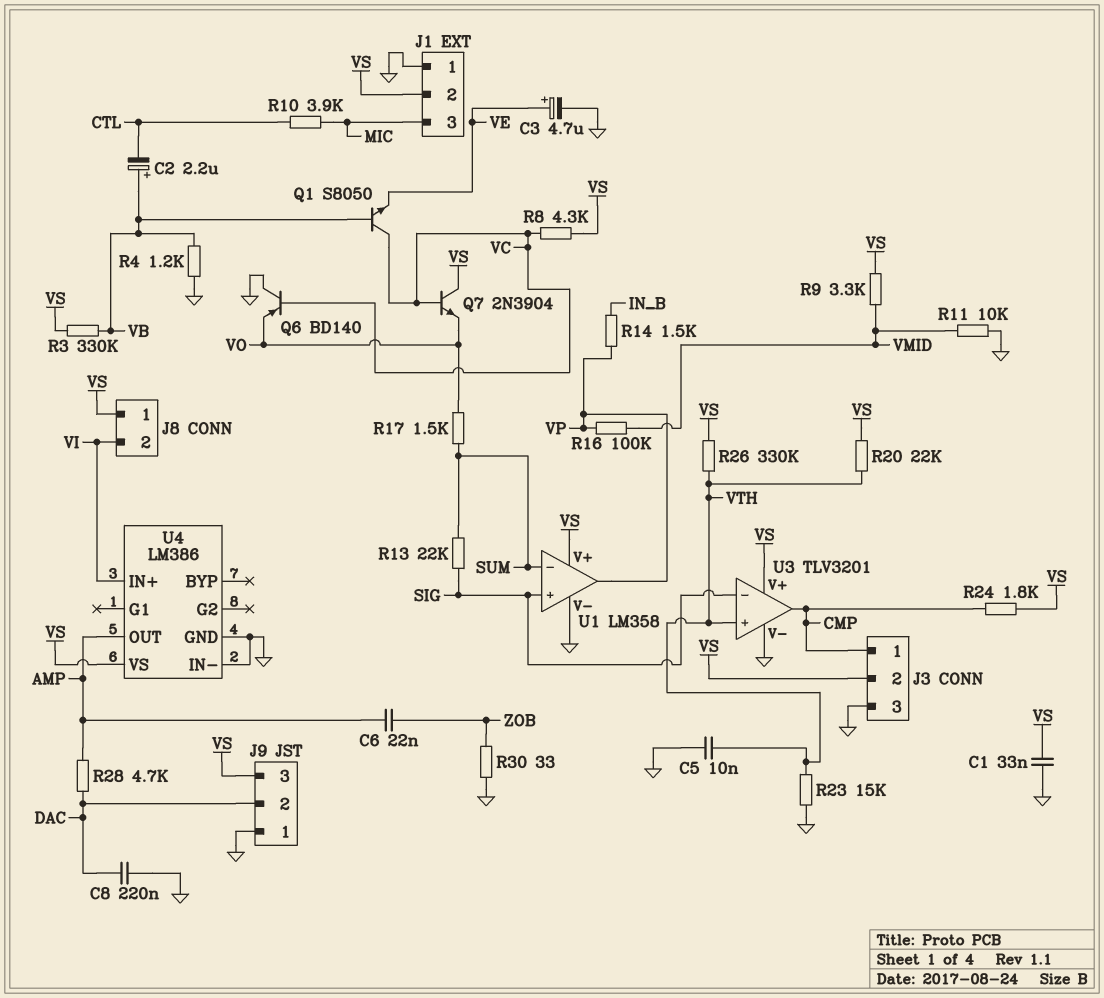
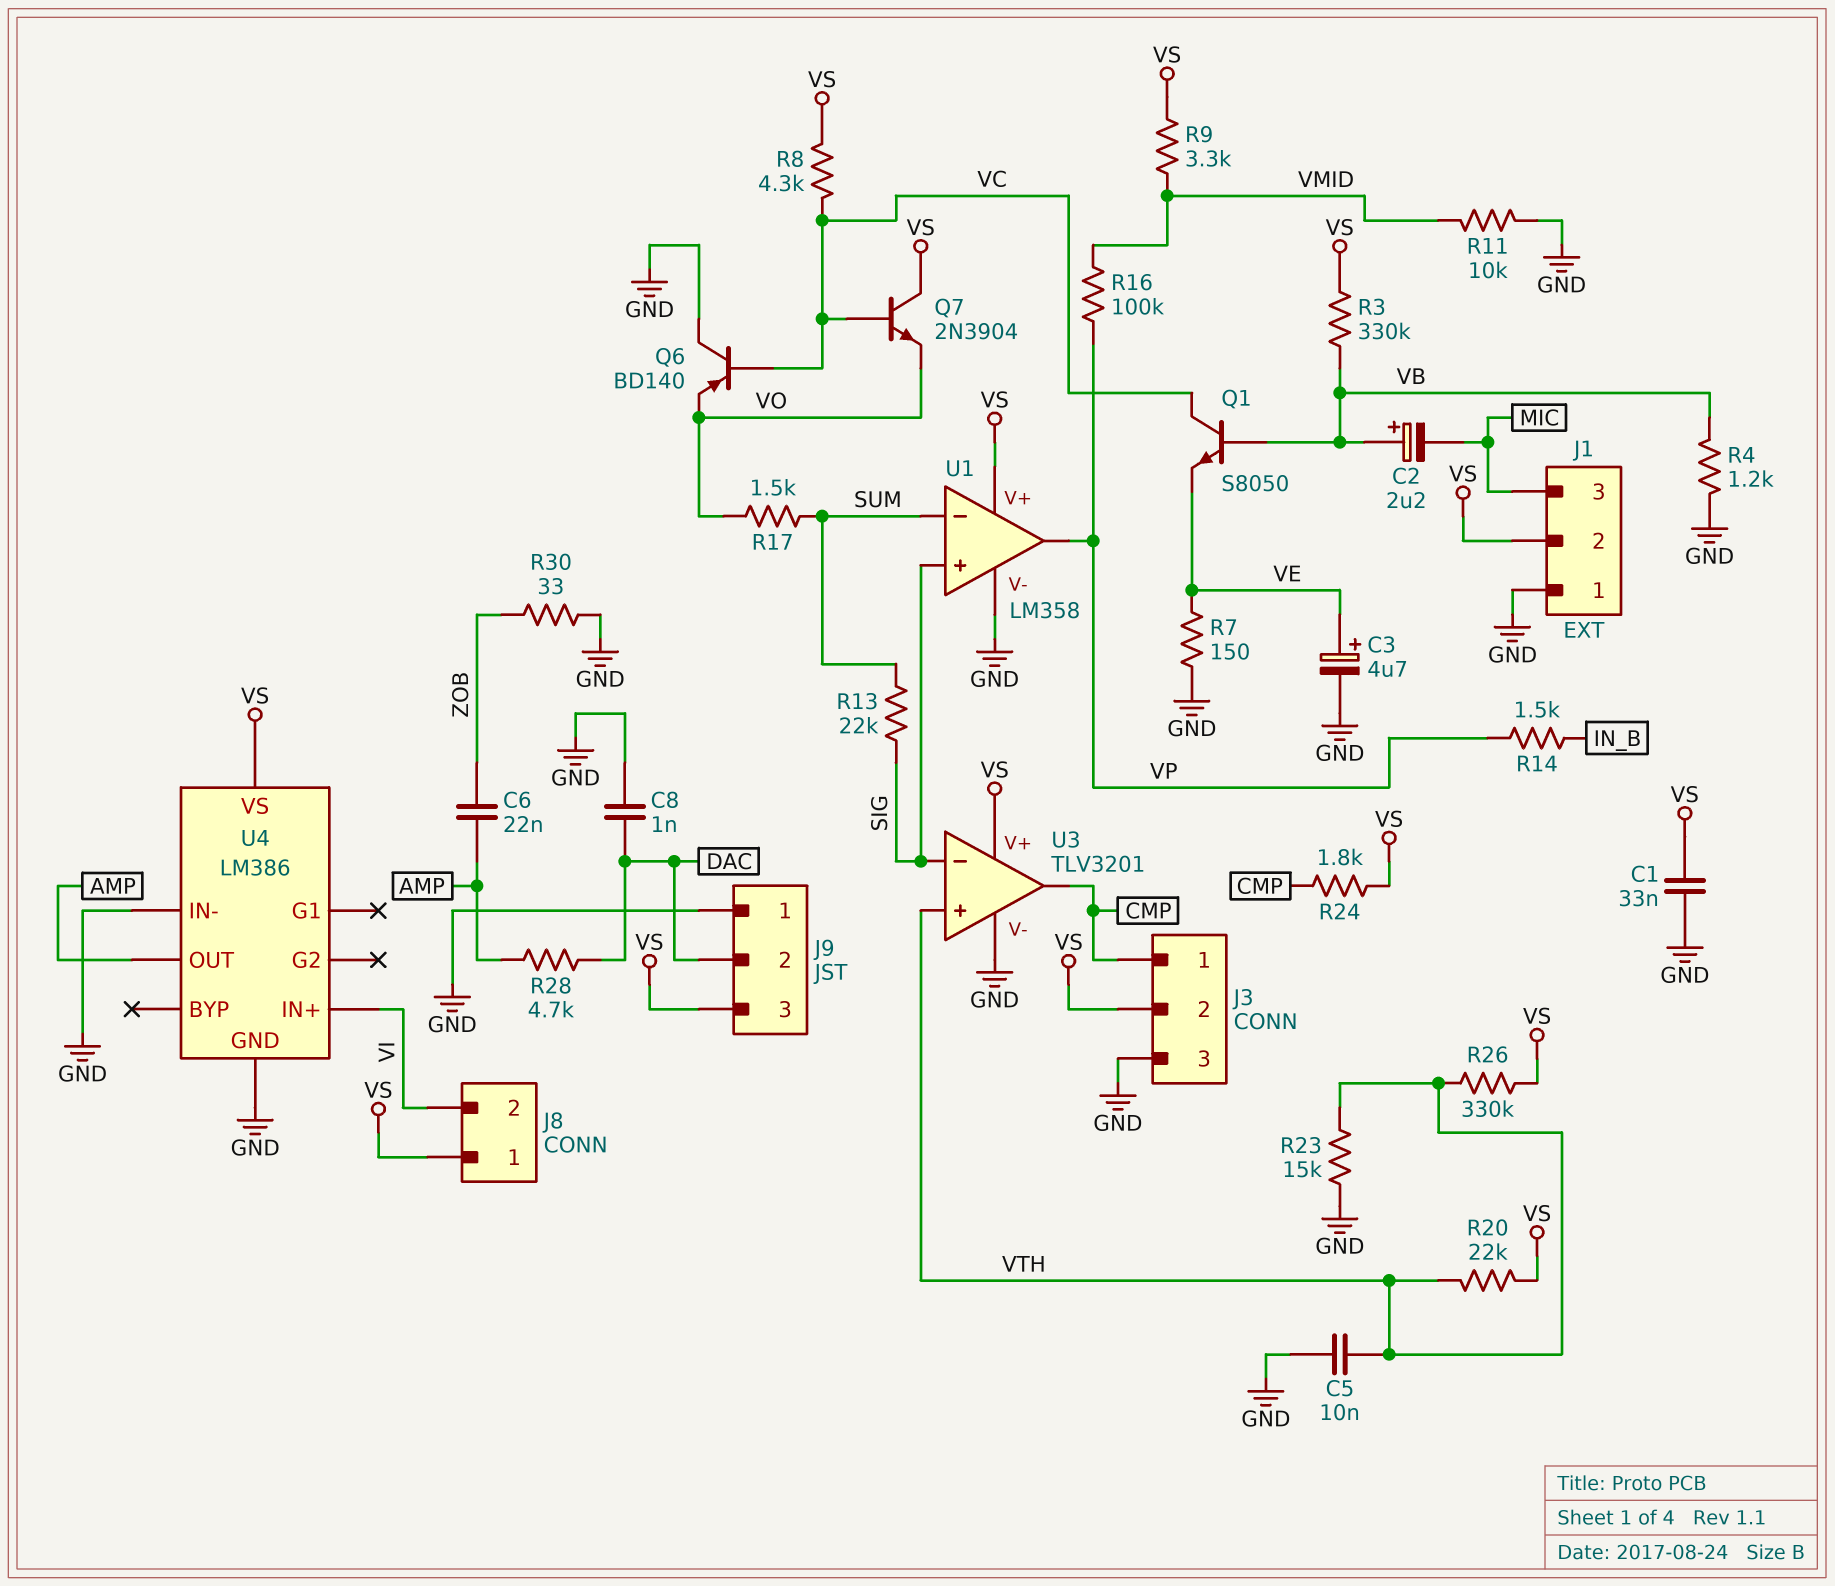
C2: 2.2uF (plus VB, minus CTL) -> 2.2uF (plus VB, minus MIC)
C8: 220nF (DAC, GND) -> 1nF (DAC, GND)
R7: none -> 150 (GND, VE)
R10: 3.9k (CTL, MIC) -> none

